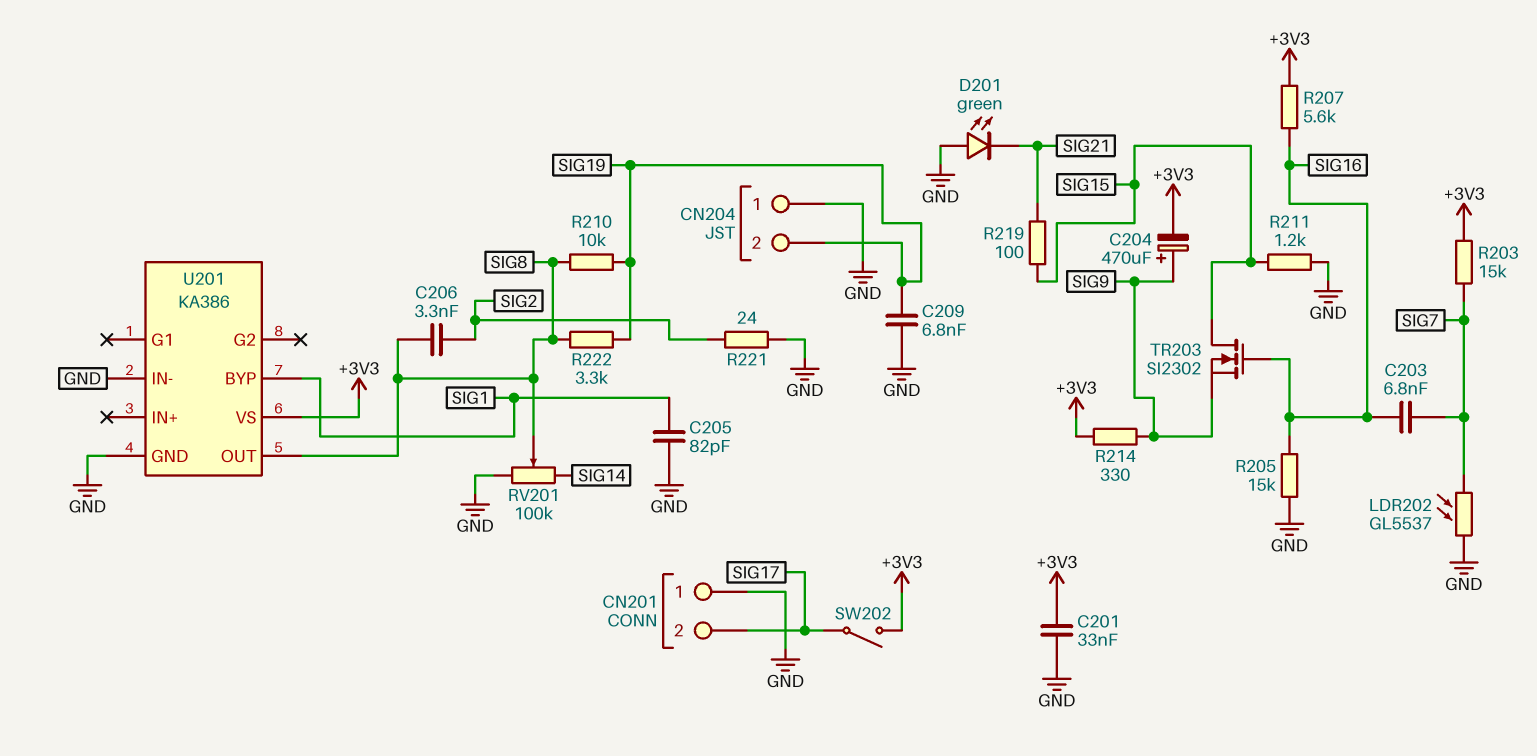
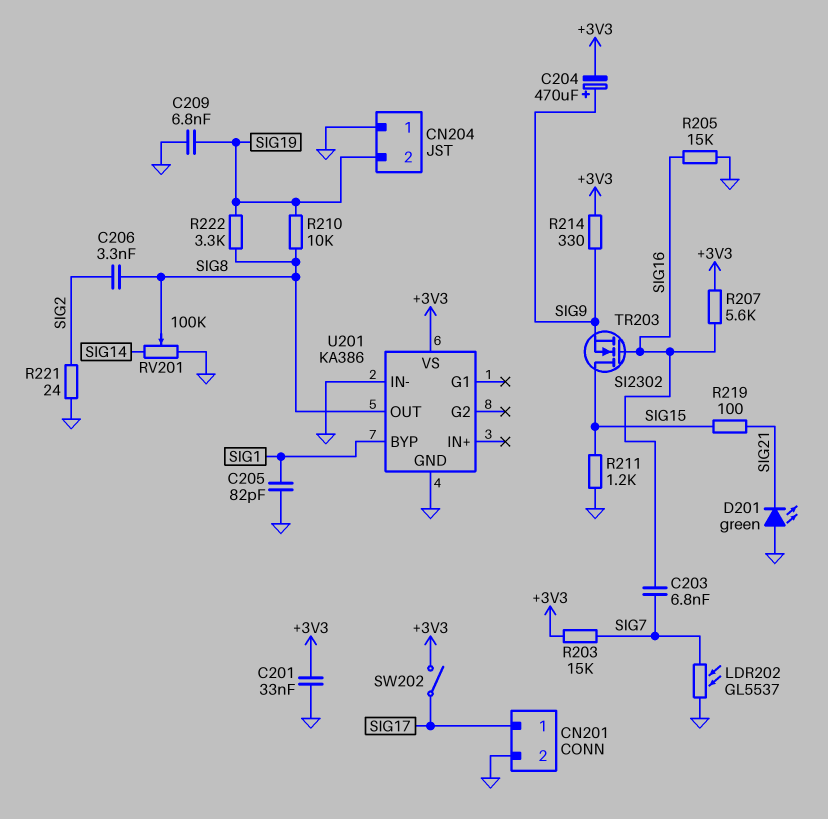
CN201 pin 1: GND -> SIG17
CN201 pin 2: SIG17 -> GND

